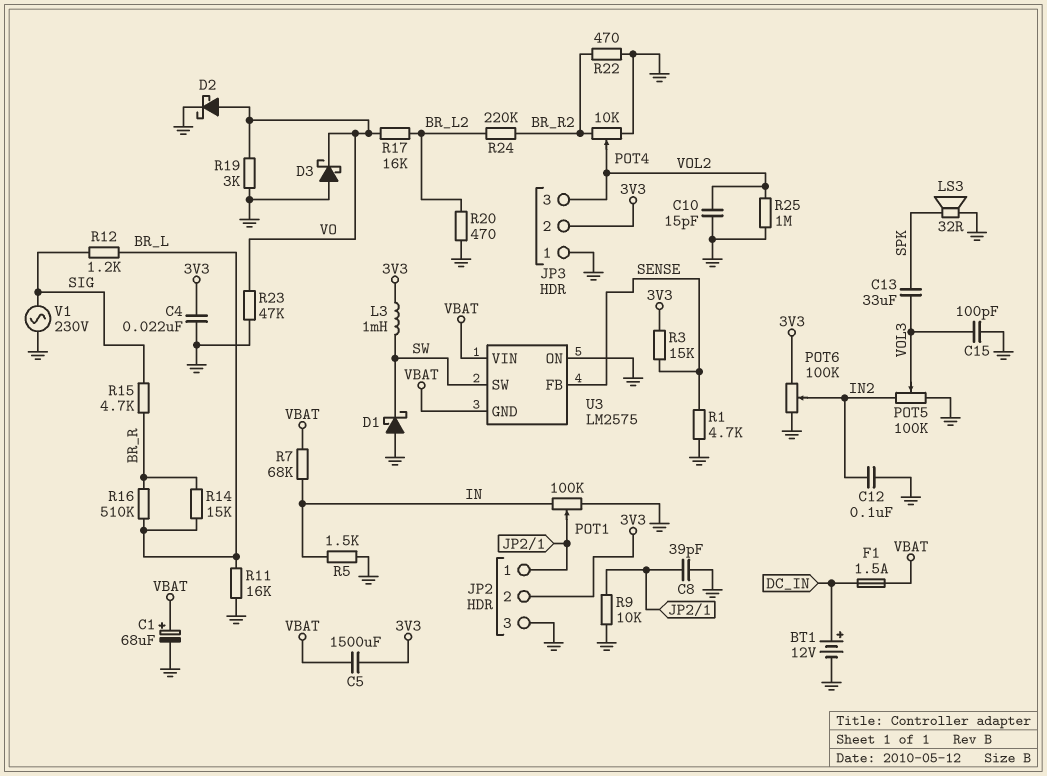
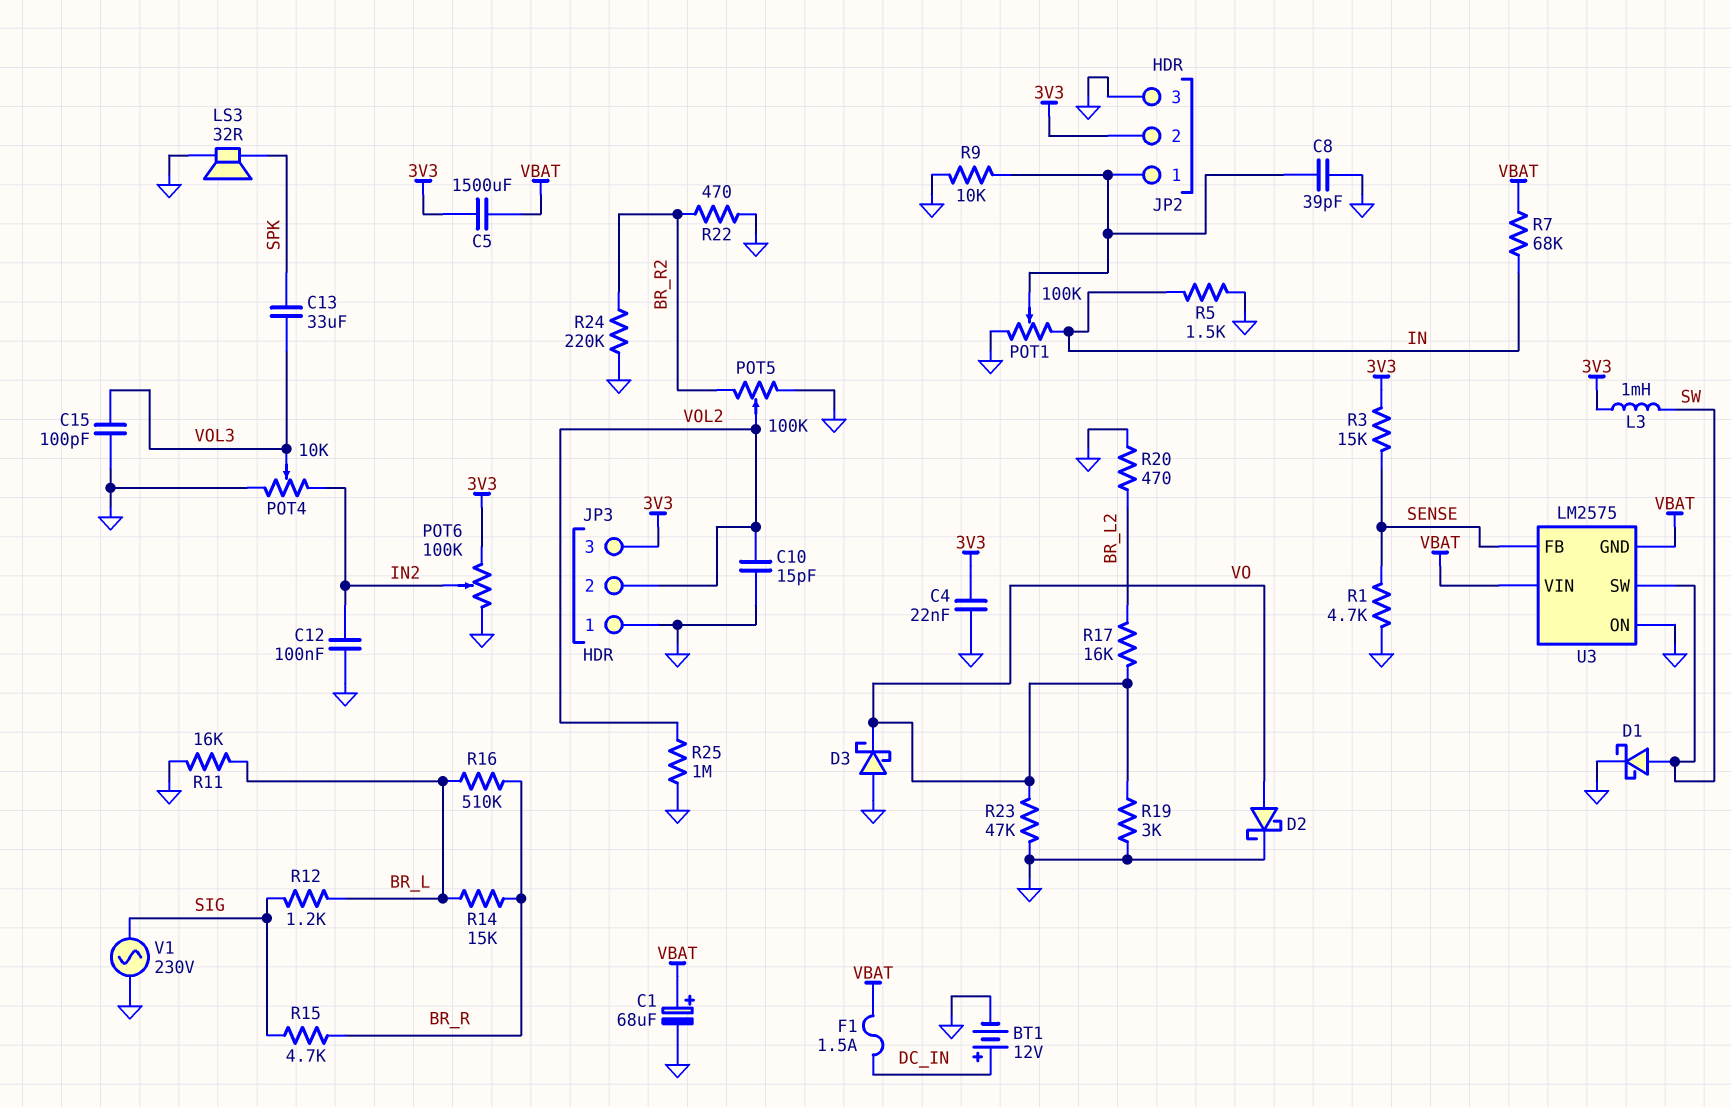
D1: schottky (A GND, K SW) -> schottky (A SW, K GND)
JP3 pin 2: 3V3 -> VOL2
JP3 pin 3: VOL2 -> 3V3
POT4: 10k (BR_R2, GND, wiper VOL2) -> 10k (GND, IN2, wiper VOL3)
POT5: 100k (GND, IN2, wiper VOL3) -> 100k (BR_R2, GND, wiper VOL2)
R24: 220k (BR_L2, BR_R2) -> 220k (BR_R2, GND)

